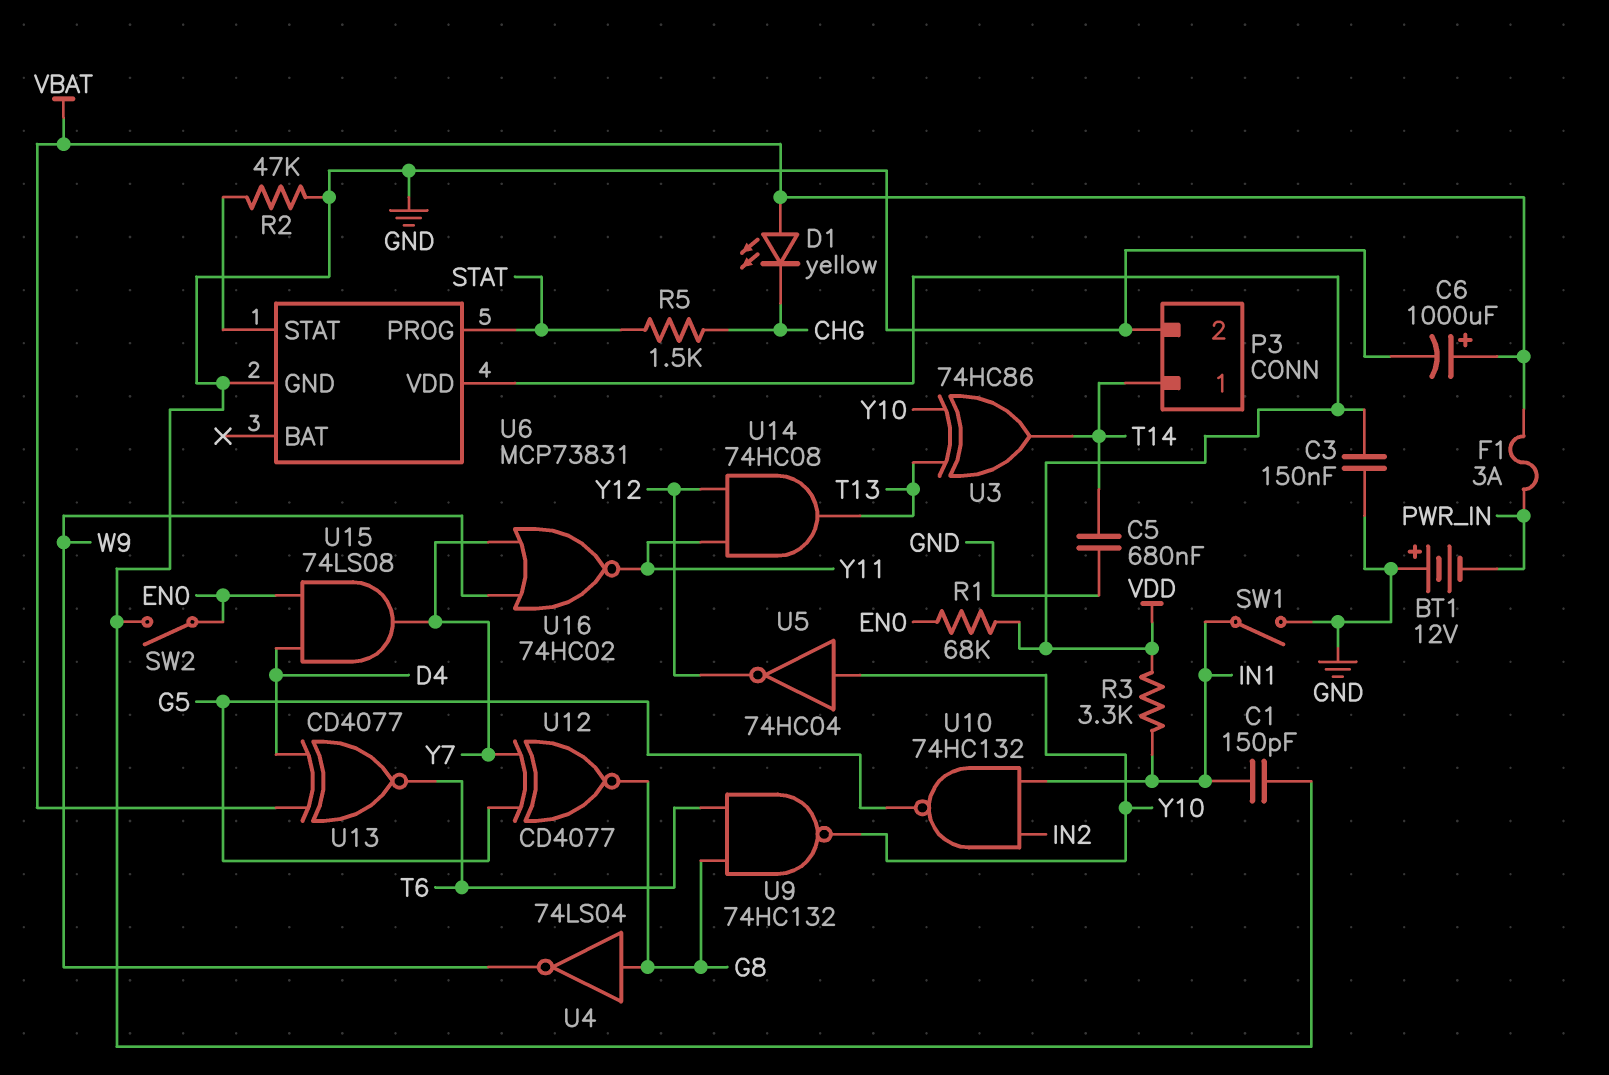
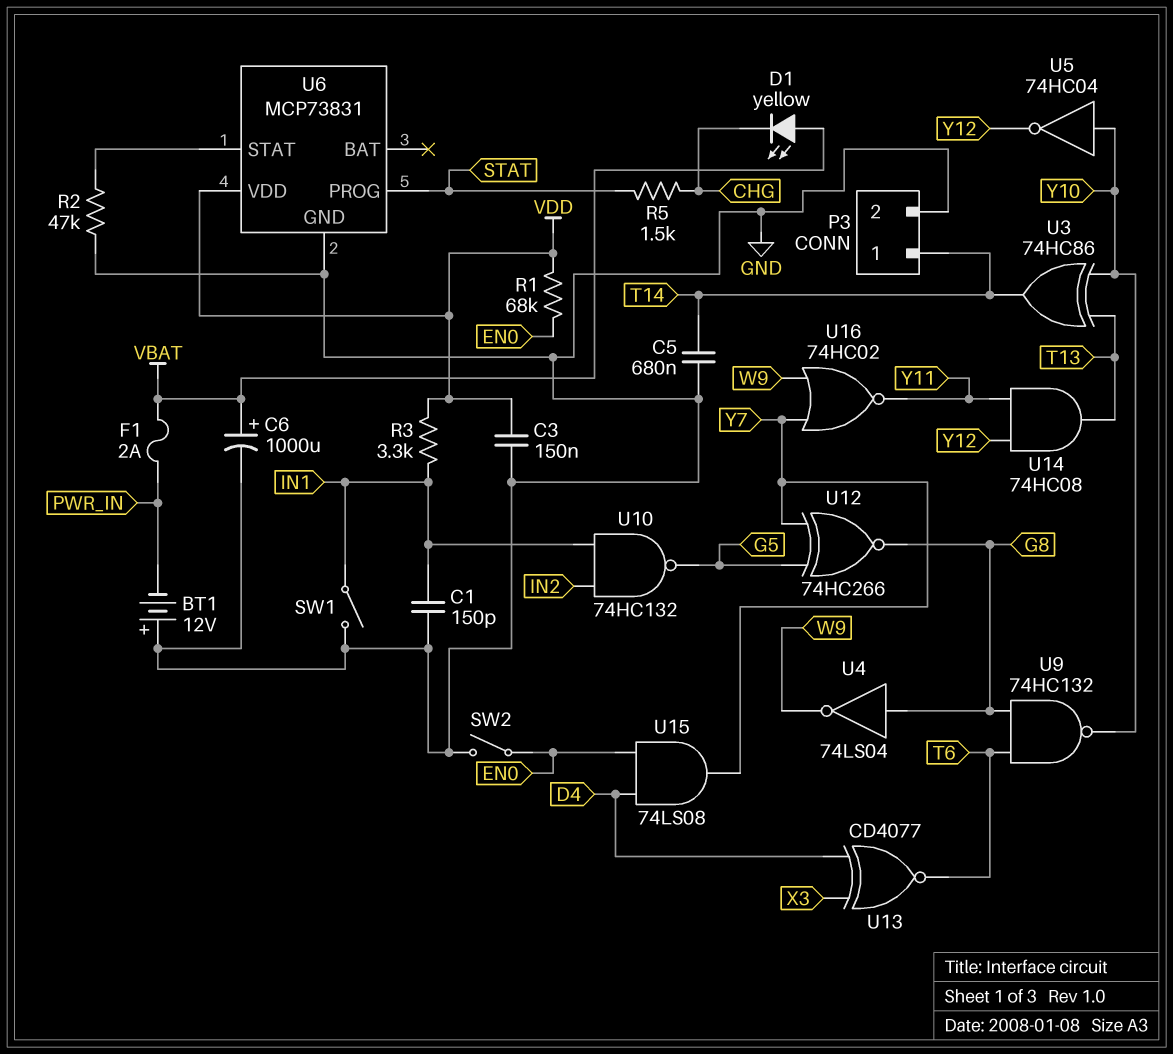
F1: 3A (PWR_IN, VBAT) -> 2A (PWR_IN, VBAT)
U12: XNOR CD4077 (in G5, in Y7, out G8) -> XNOR 74HC266 (in G5, in Y7, out G8)
U13: XNOR CD4077 (in D4, in VBAT, out T6) -> XNOR CD4077 (in D4, in X3, out T6)

